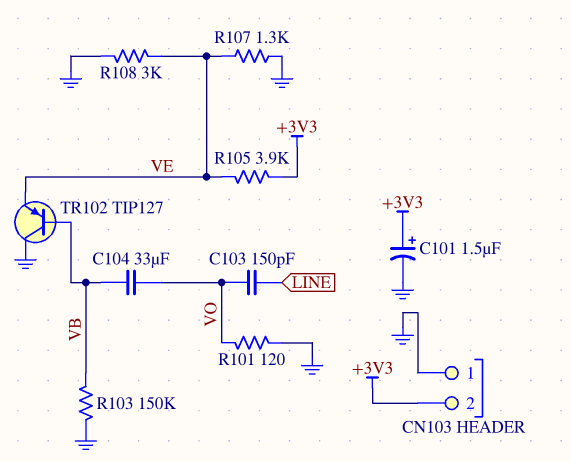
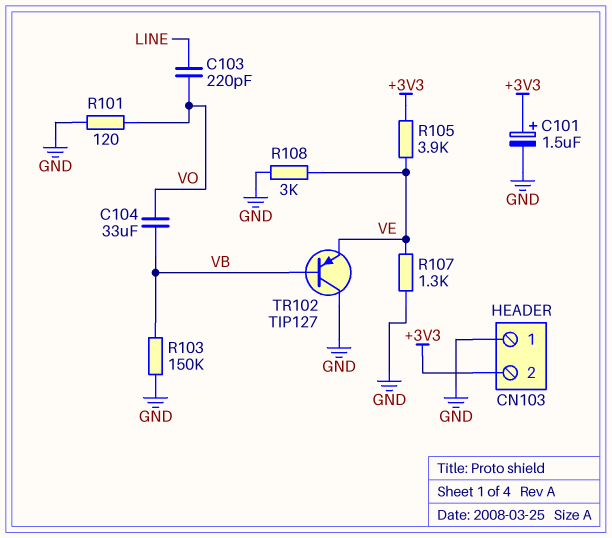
C103: 150pF (LINE, VO) -> 220pF (LINE, VO)

